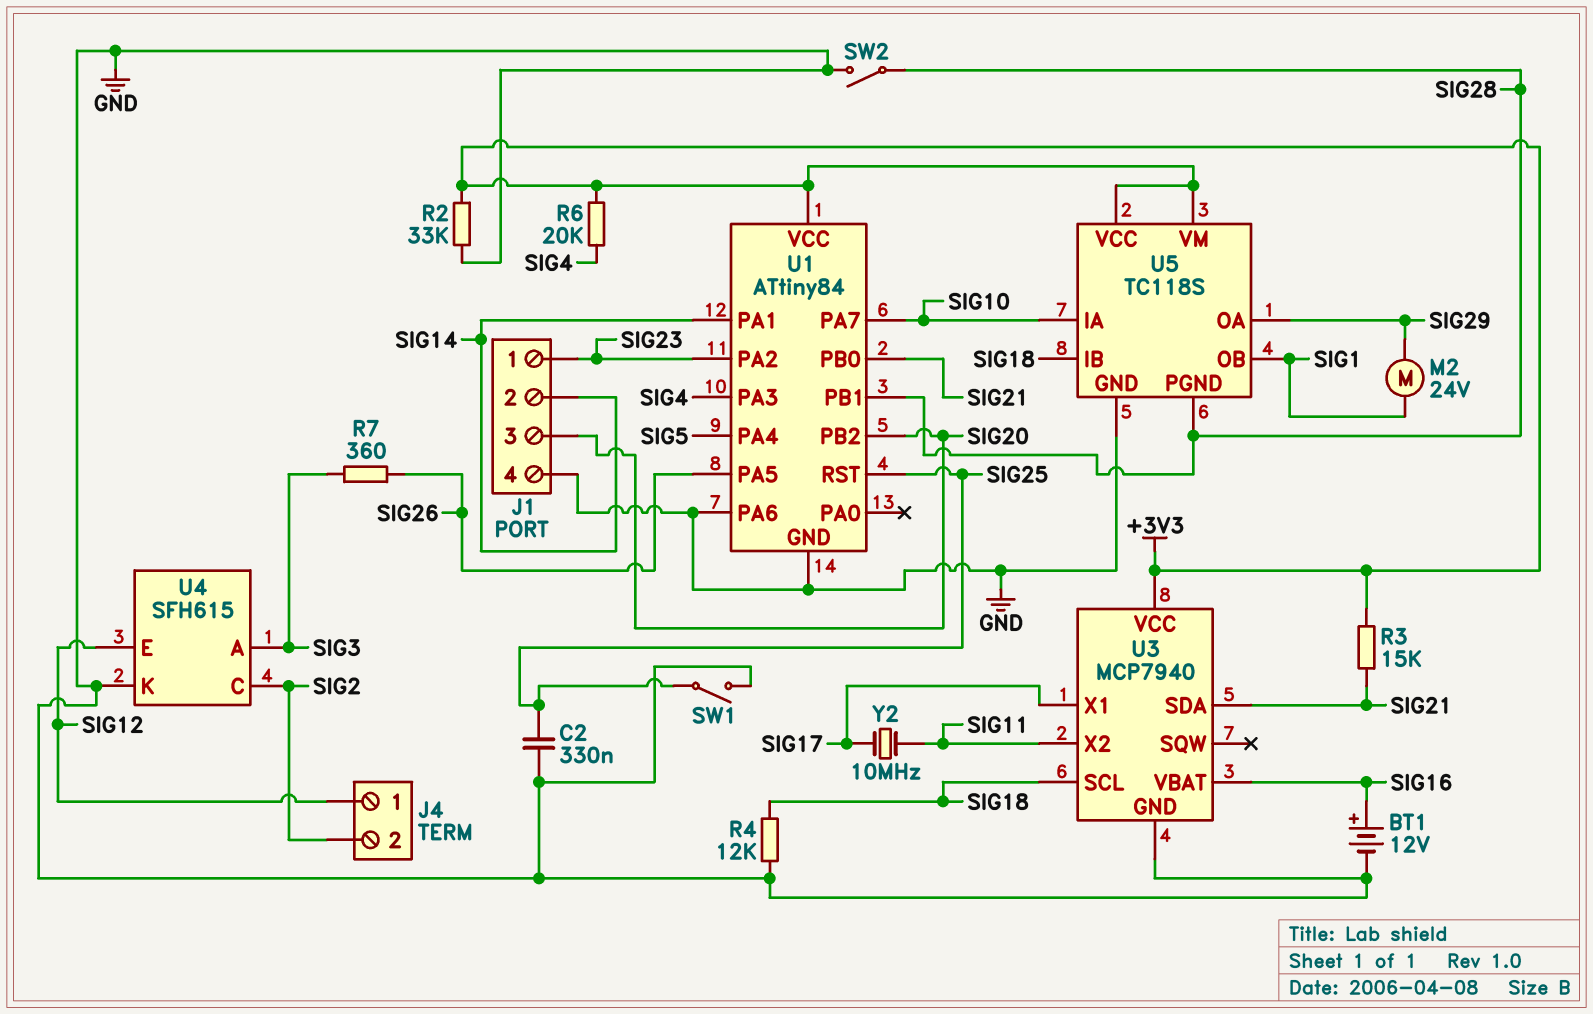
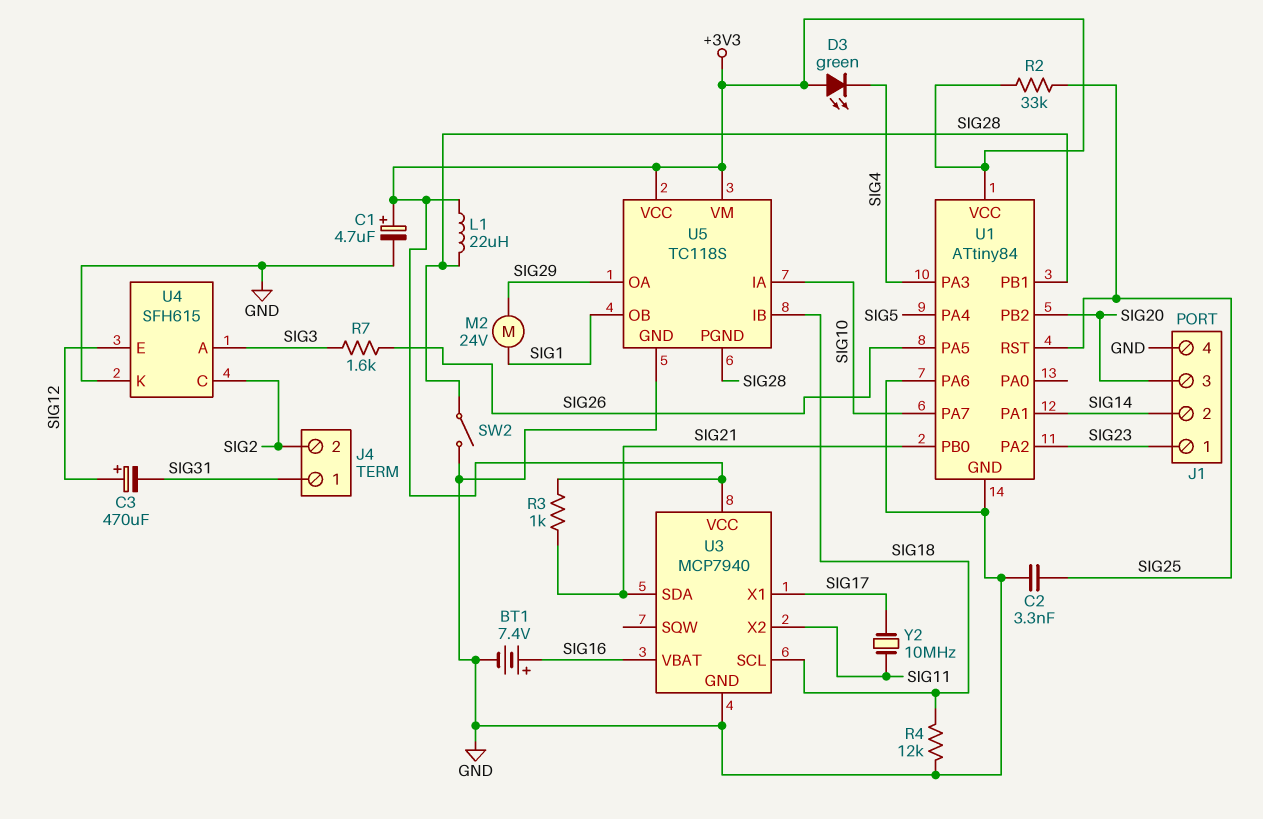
BT1: 12V (plus SIG16, minus GND) -> 7.4V (plus SIG16, minus GND)
C1: none -> 4.7uF (plus +3V3, minus GND)
C2: 330nF (GND, SIG25) -> 3.3nF (GND, SIG25)
C3: none -> 470uF (plus SIG12, minus SIG31)
D3: none -> LED green (A +3V3, K SIG4)
J4 pin 1: SIG12 -> SIG31
L1: none -> 22uH (+3V3, SIG28)
R2: 33k (+3V3, GND) -> 33k (+3V3, SIG25)
R3: 15k (+3V3, SIG21) -> 1k (+3V3, SIG21)
R6: 20k (+3V3, SIG4) -> none
R7: 360 (SIG3, SIG26) -> 1.6k (SIG3, SIG26)
SW1: switch (GND, SIG25) -> none

